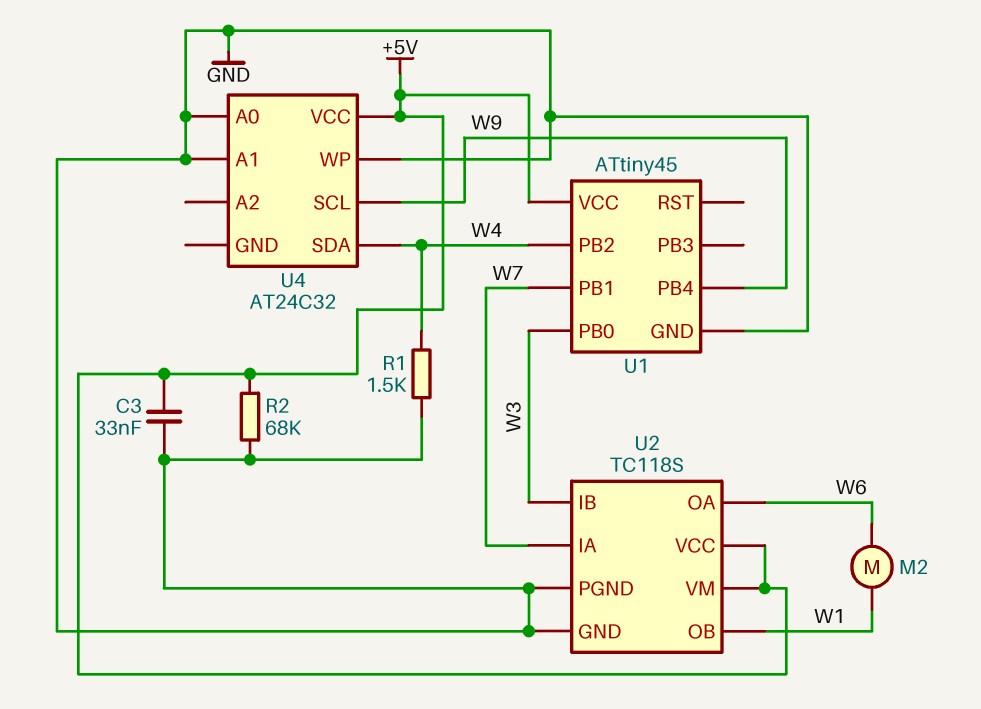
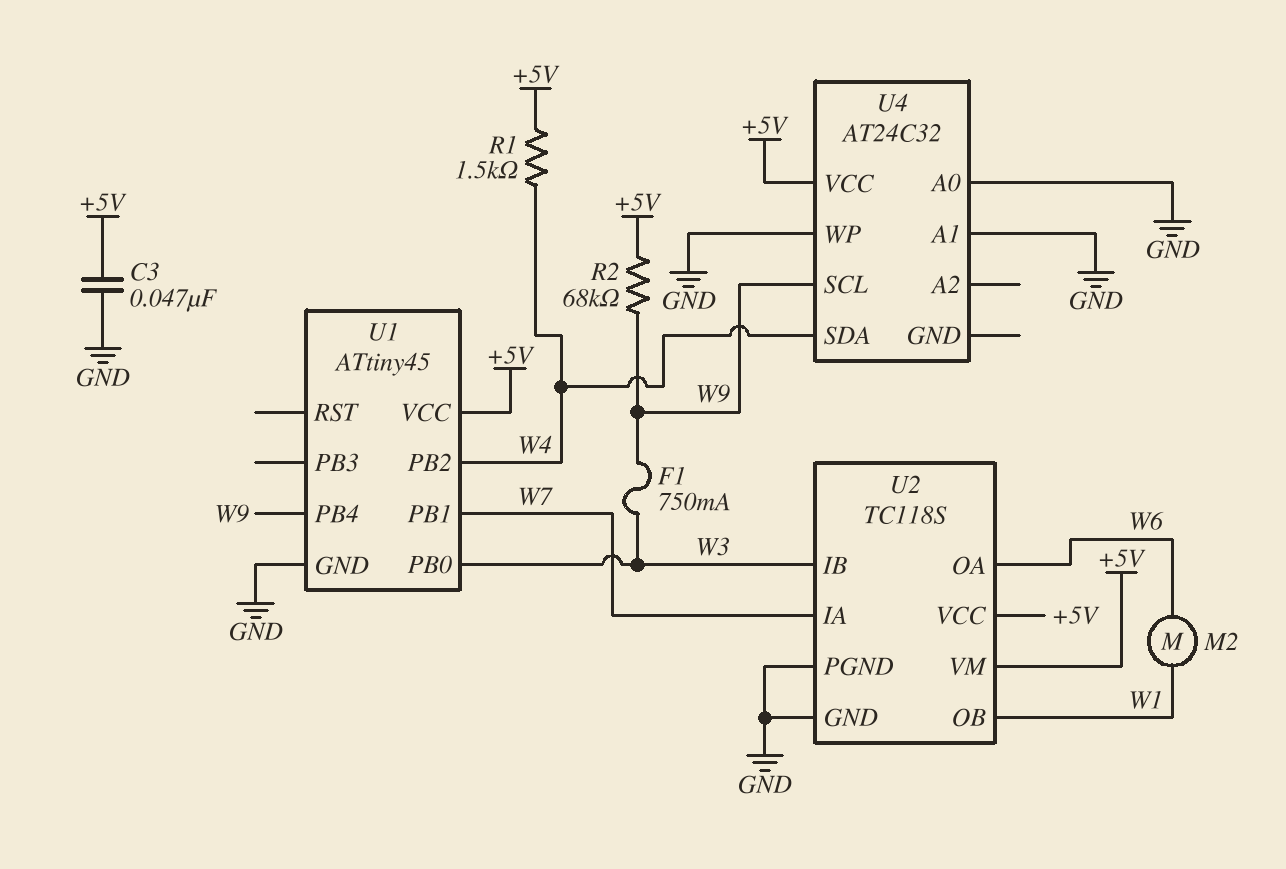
C3: 33nF (+5V, GND) -> 47nF (+5V, GND)
F1: none -> 750mA (W3, W9)
R1: 1.5k (GND, W4) -> 1.5k (+5V, W4)
R2: 68k (+5V, GND) -> 68k (+5V, W9)

